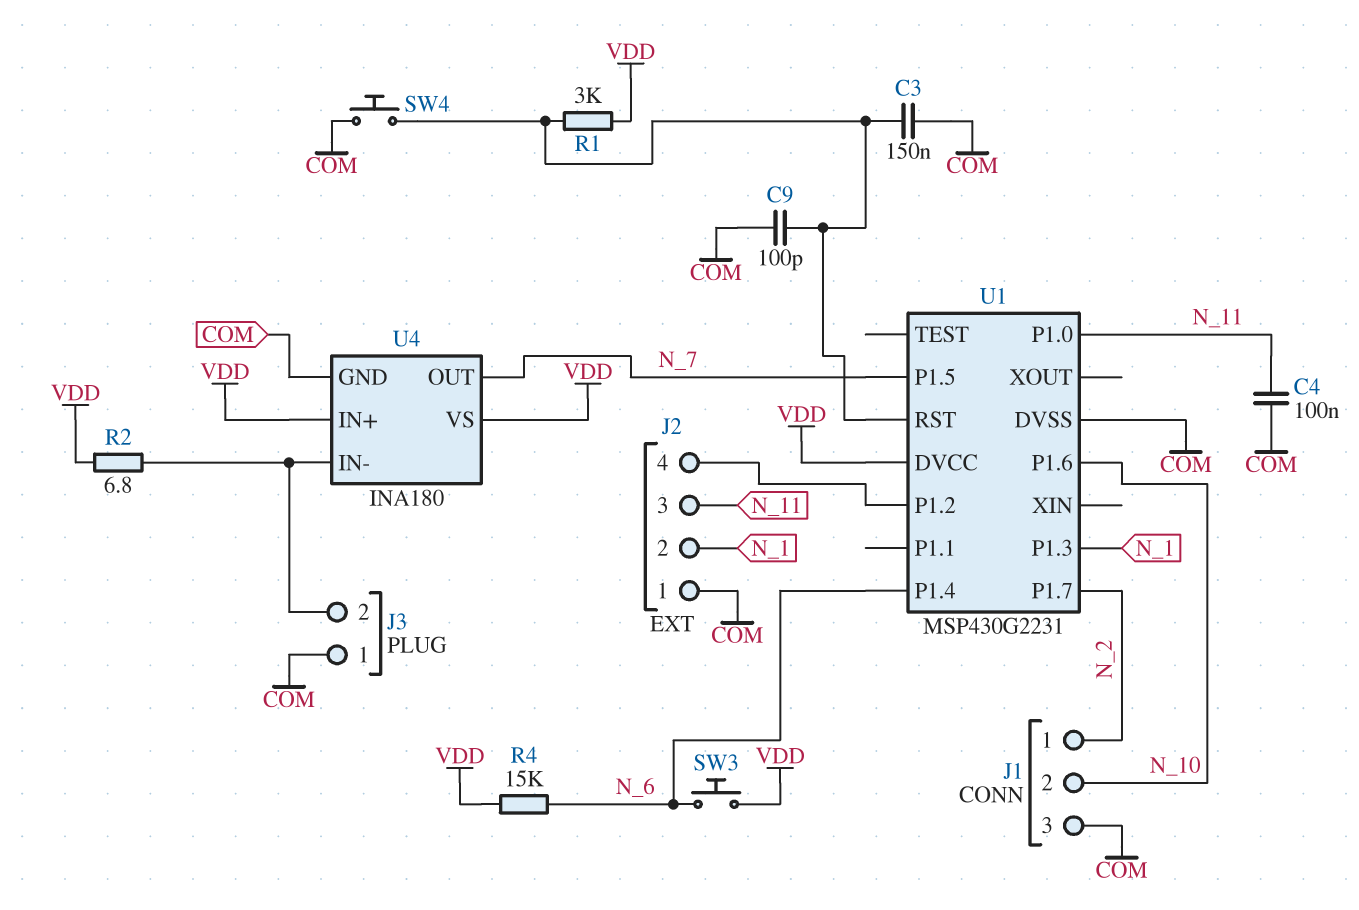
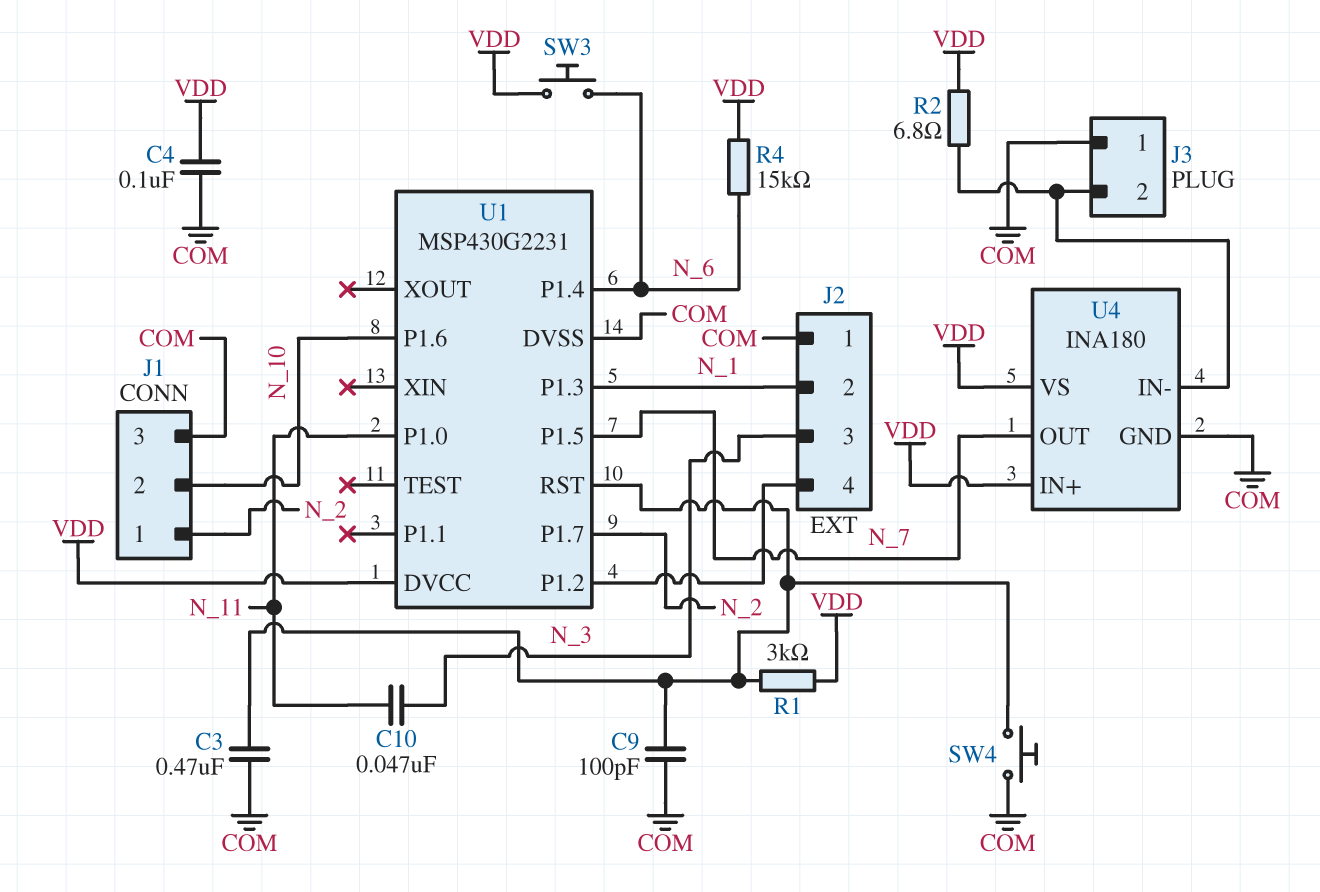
C3: 150nF (COM, U1/RST) -> 470nF (COM, U1/RST)
C4: 100nF (COM, N_11) -> 100nF (COM, VDD)
C10: none -> 47nF (N_3, N_11)
J2 pin 3: N_11 -> N_3

